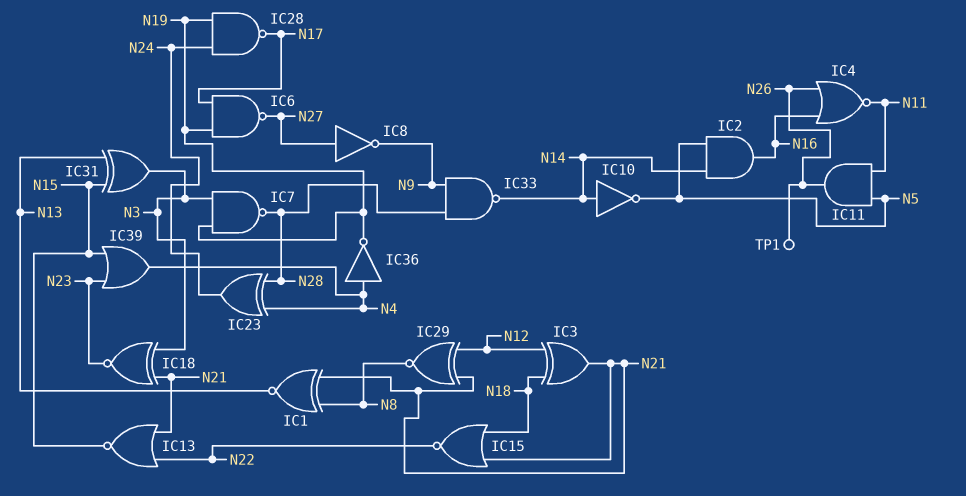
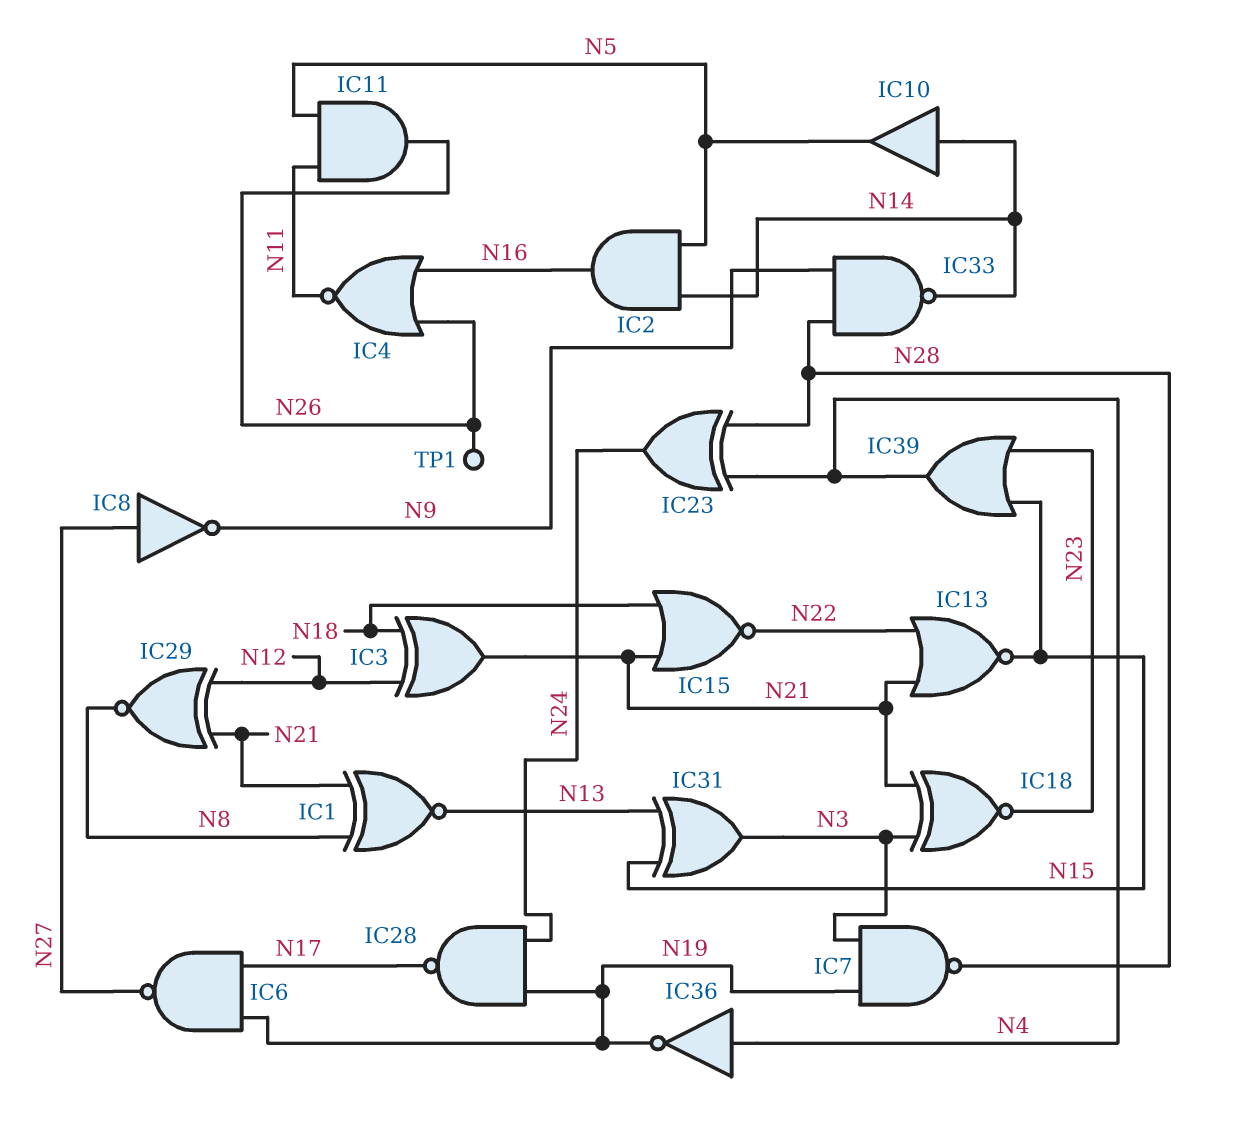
IC10: NOT (in N14, out N5) -> buffer (in N14, out N5)

